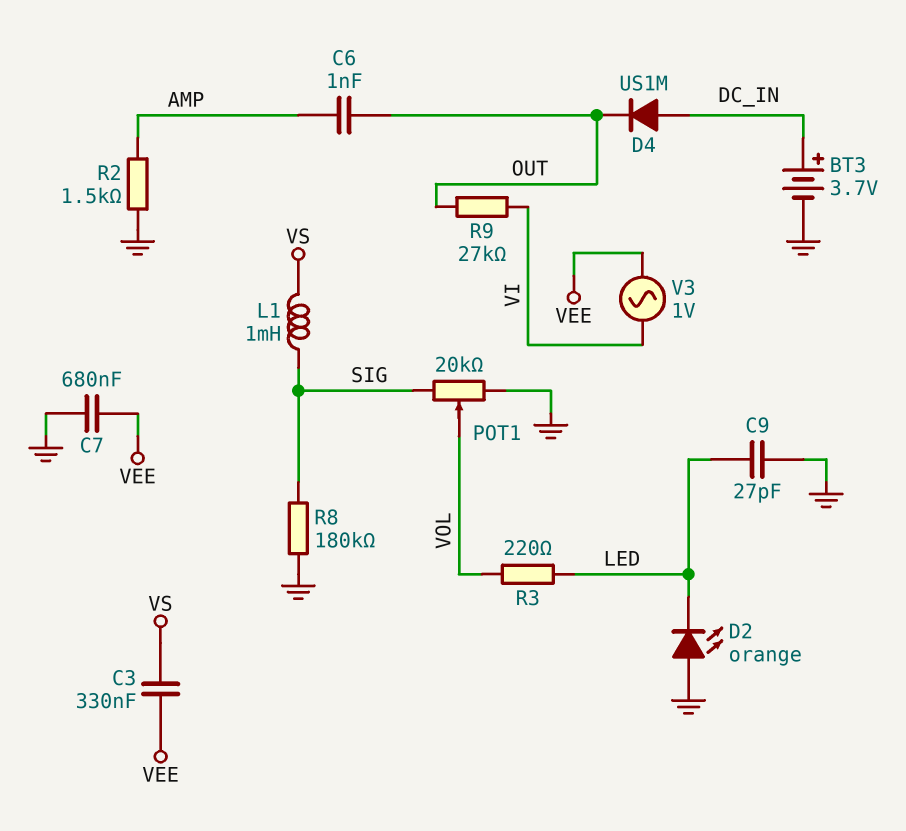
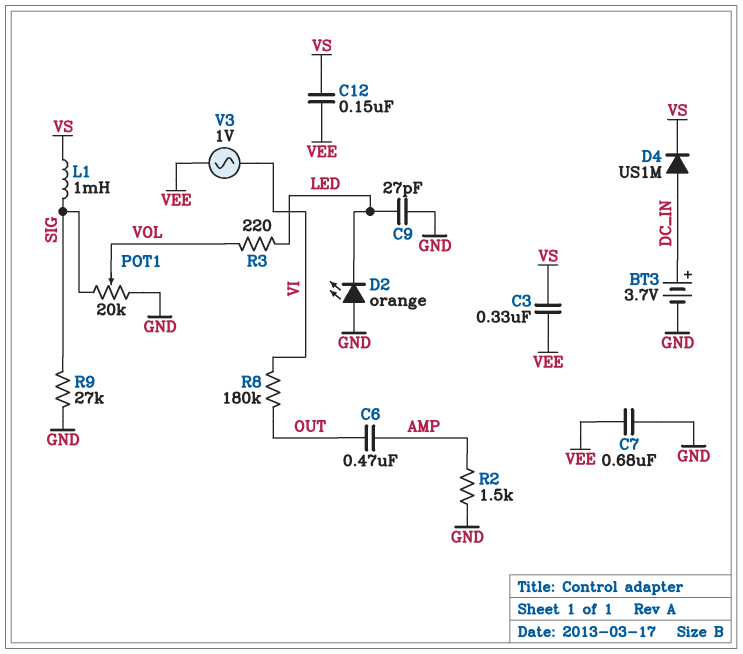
C6: 1nF (AMP, OUT) -> 470nF (AMP, OUT)
C12: none -> 150nF (VEE, VS)
D4: diode US1M (A DC_IN, K OUT) -> diode US1M (A DC_IN, K VS)
R8: 180k (GND, SIG) -> 180k (OUT, VI)
R9: 27k (OUT, VI) -> 27k (GND, SIG)

